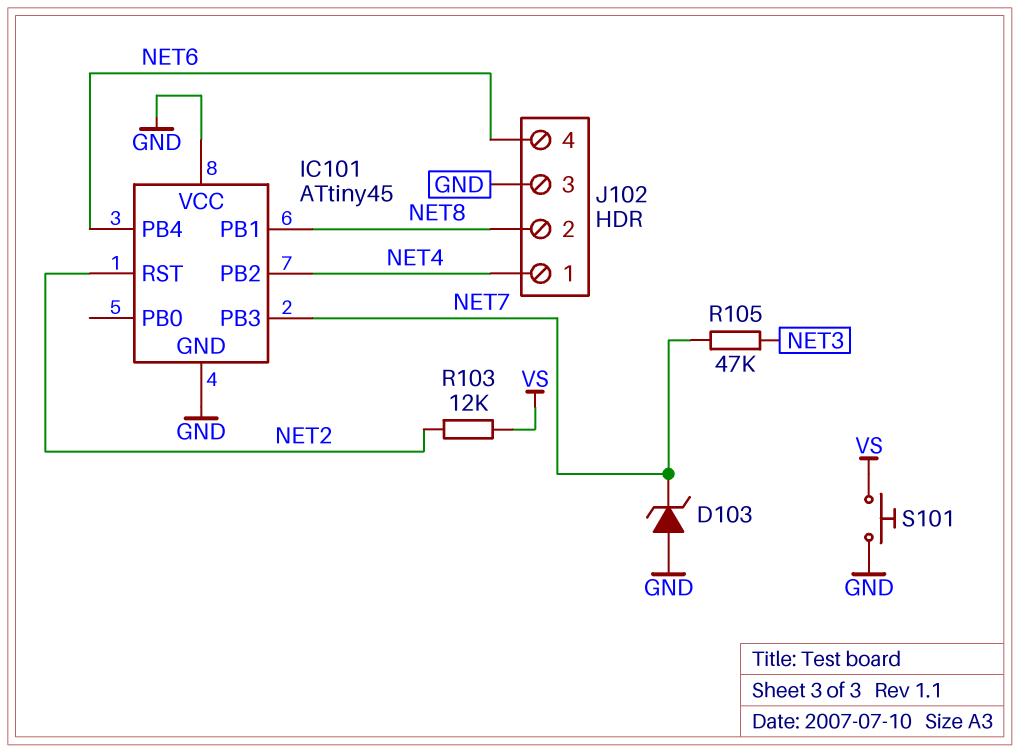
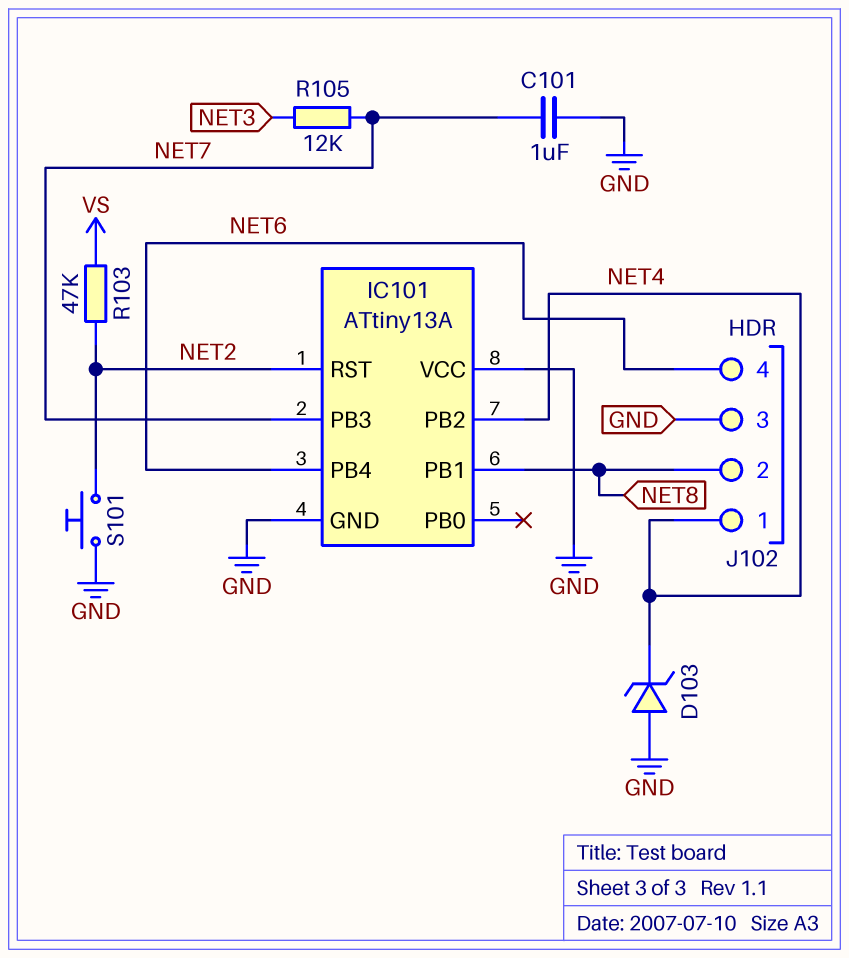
C101: none -> 1uF (GND, NET7)
D103: zener (A GND, K NET7) -> zener (A GND, K NET4)
IC101: ATtiny45 -> ATtiny13A
R103: 12k (NET2, VS) -> 47k (NET2, VS)
R105: 47k (NET3, NET7) -> 12k (NET3, NET7)
S101: button (GND, VS) -> button (GND, NET2)

